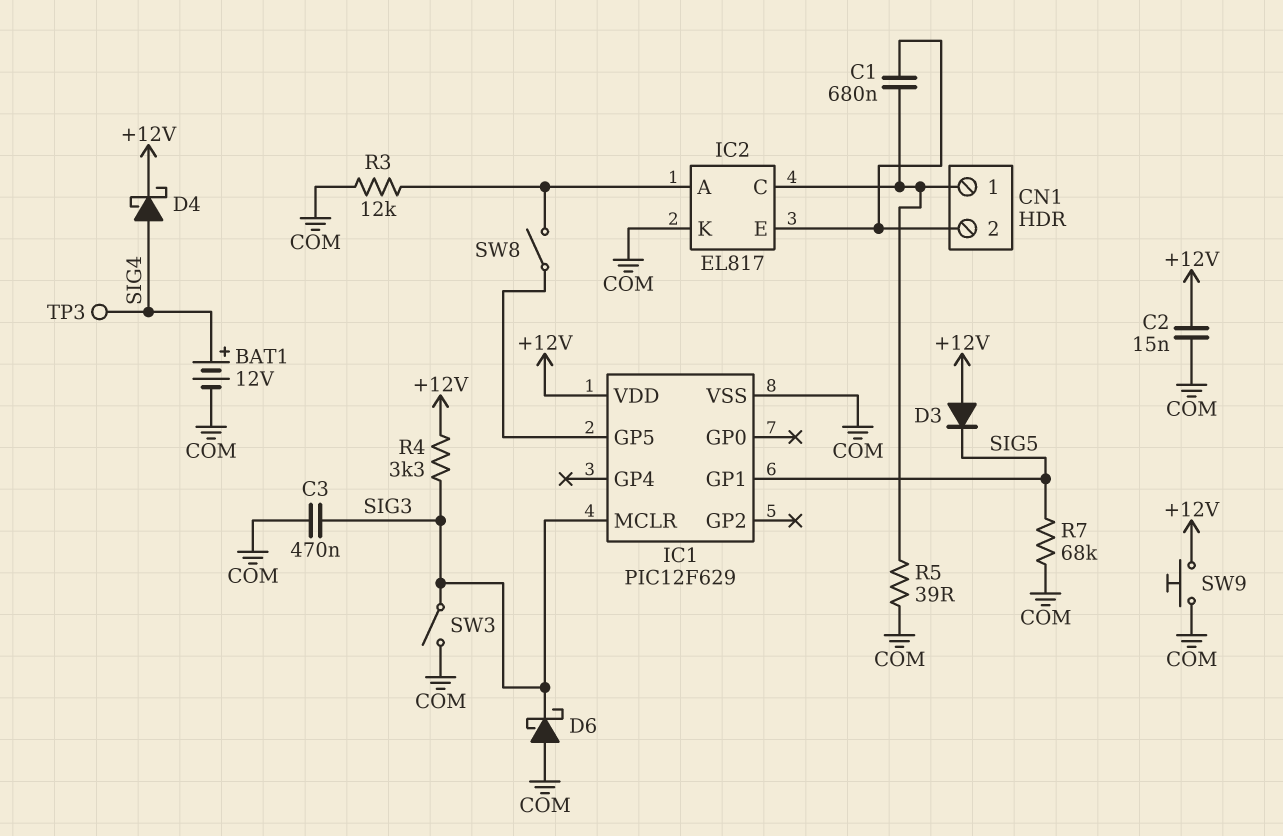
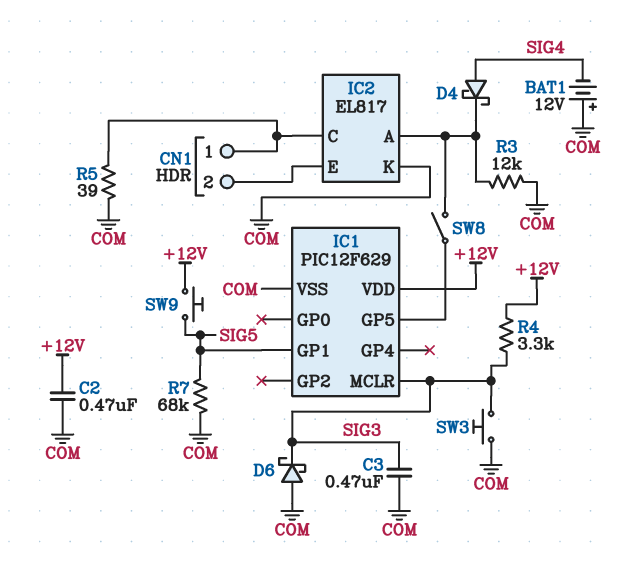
BAT1: 12V (plus SIG4, minus COM) -> 12V (plus COM, minus SIG4)
C1: 680nF (CN1/1, CN1/2) -> none
C2: 15nF (+12V, COM) -> 470nF (+12V, COM)
D3: diode (A +12V, K SIG5) -> none
D4: schottky (A SIG4, K +12V) -> schottky (A SIG4, K IC2/A)
SW3: switch (COM, SIG3) -> button (COM, SIG3)
SW9: button (+12V, COM) -> button (+12V, SIG5)
TP3: test point (SIG4) -> none

